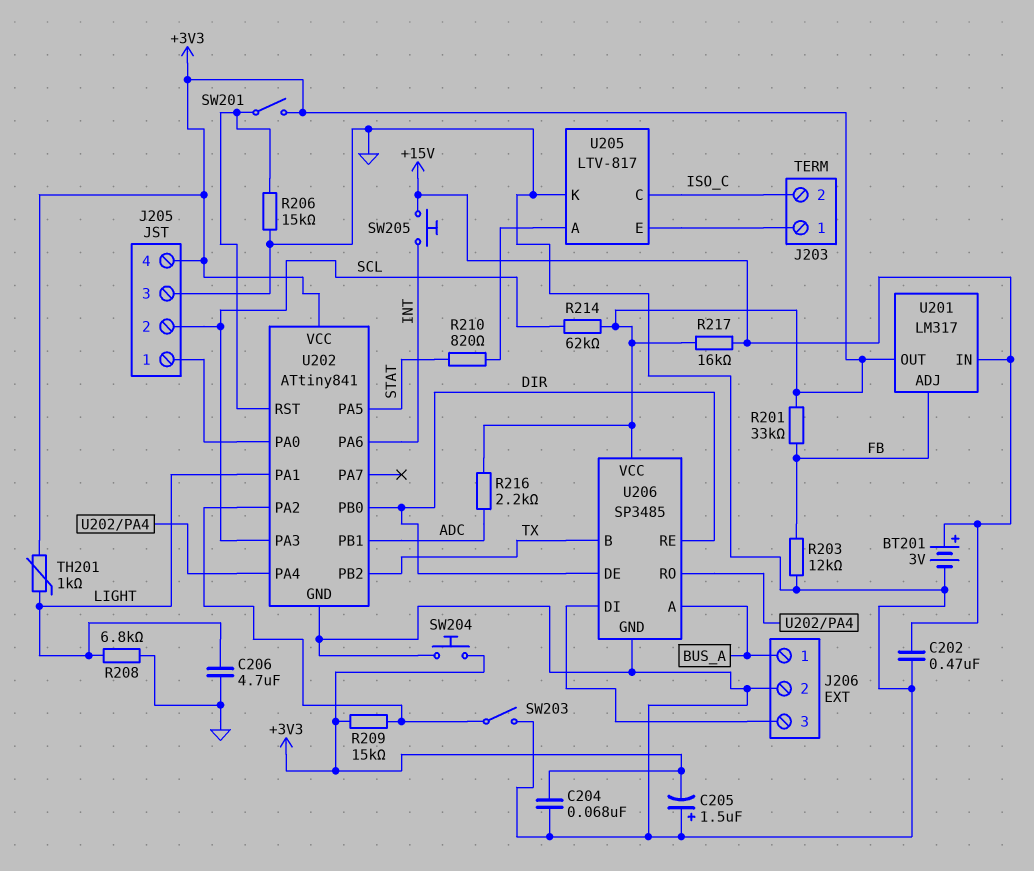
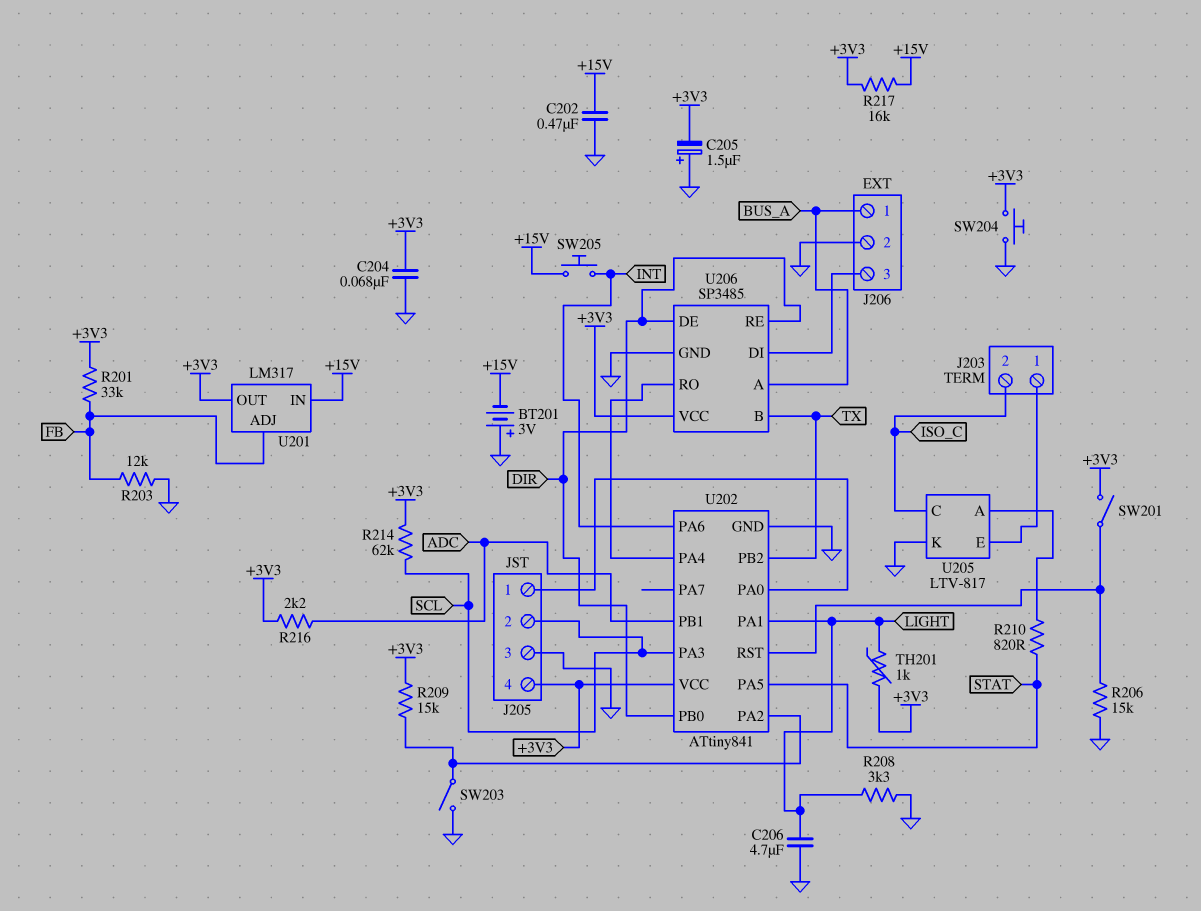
BT201: 3V (plus +15V, minus GND) -> 3V (plus GND, minus +15V)
R208: 6.8k (GND, LIGHT) -> 3.3k (GND, LIGHT)

